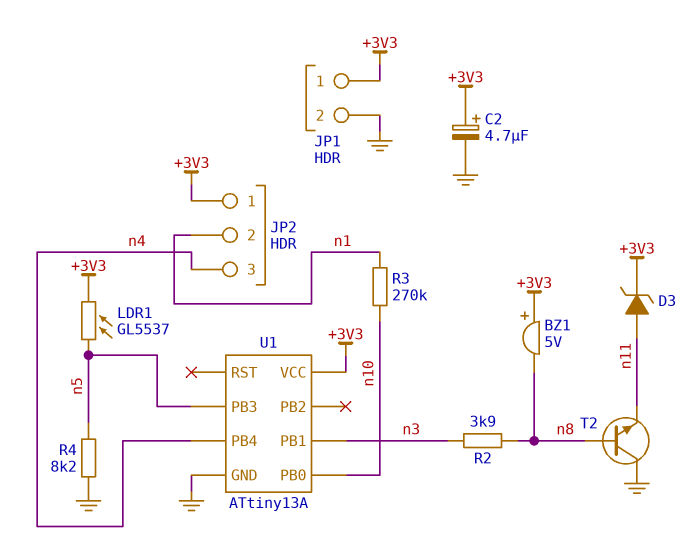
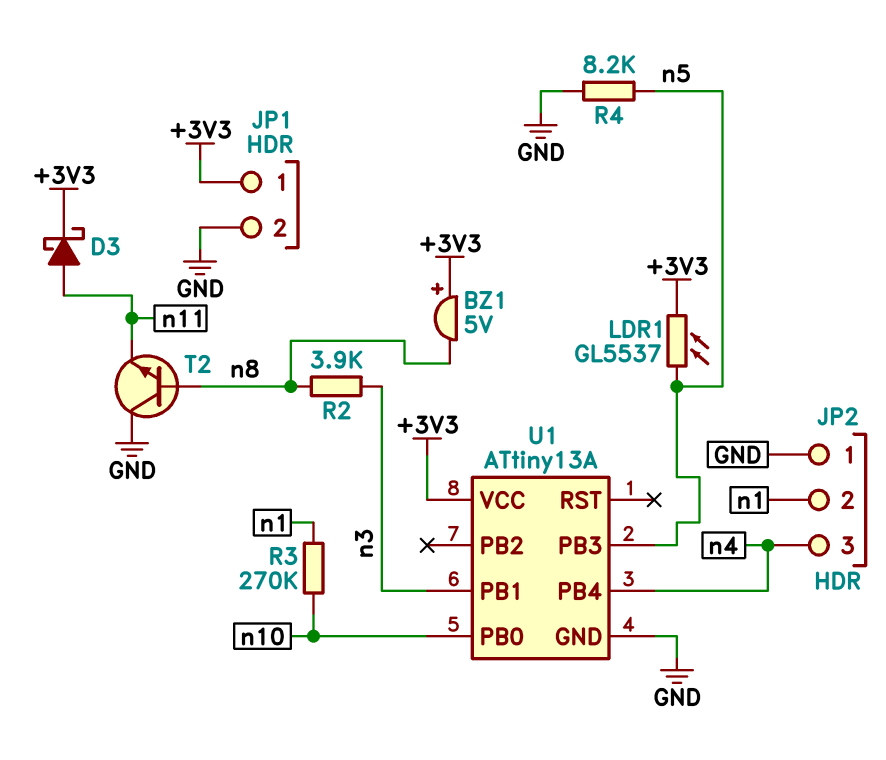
C2: 4.7uF (plus +3V3, minus GND) -> none
D3: zener (A n11, K +3V3) -> schottky (A n11, K +3V3)
JP2 pin 1: +3V3 -> GND

